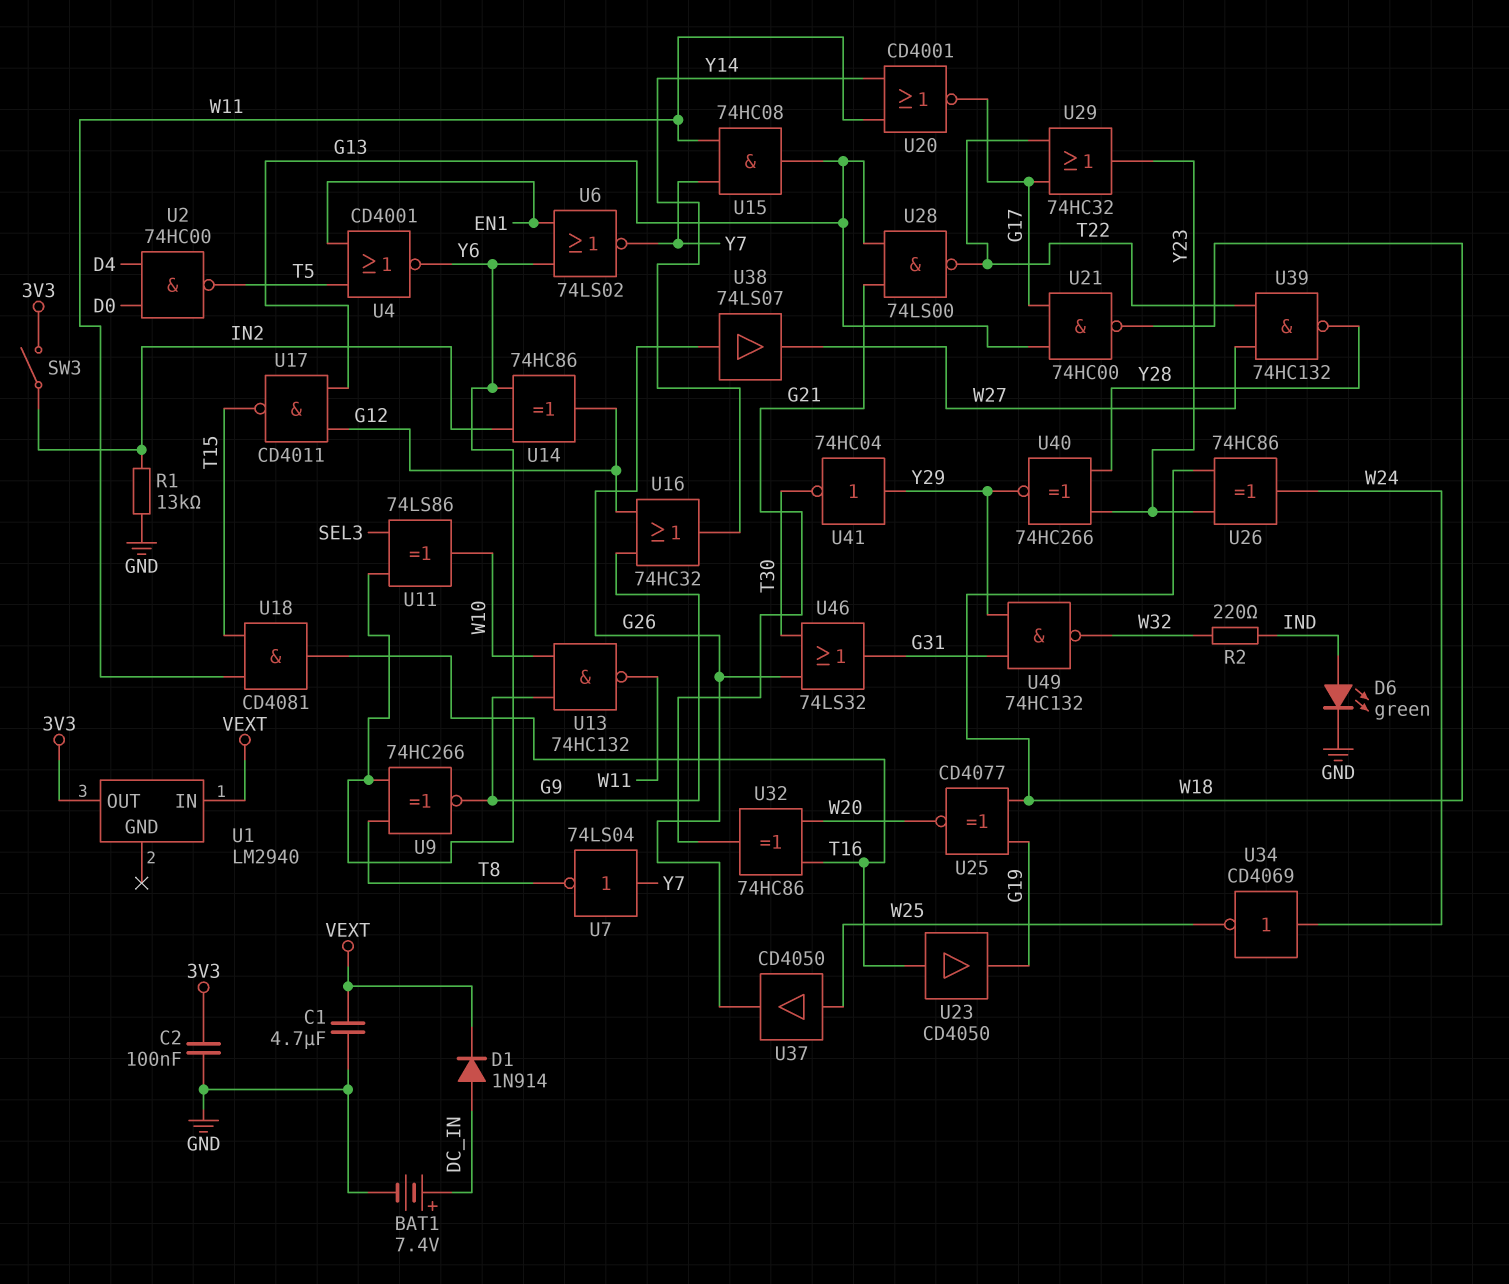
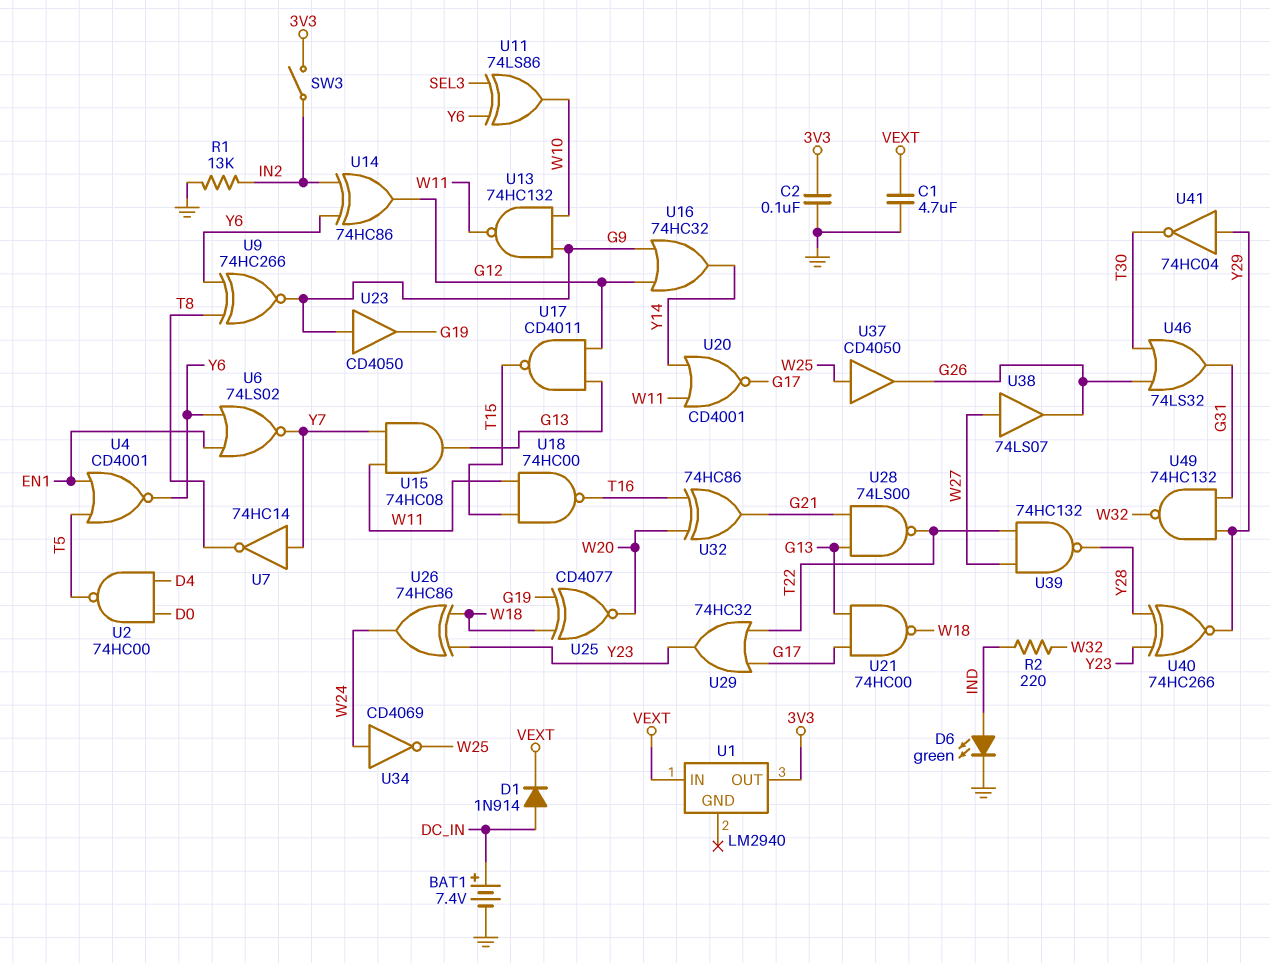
U7: NOT 74LS04 (in Y7, out T8) -> NOT 74HC14 (in Y7, out T8)
U18: AND CD4081 (in T15, in W11, out T16) -> NAND 74HC00 (in T15, in W11, out T16)
U23: buffer CD4050 (in T16, out G19) -> buffer CD4050 (in G9, out G19)
U38: buffer 74LS07 (in G26, out W27) -> buffer 74LS07 (in W27, out G26)

